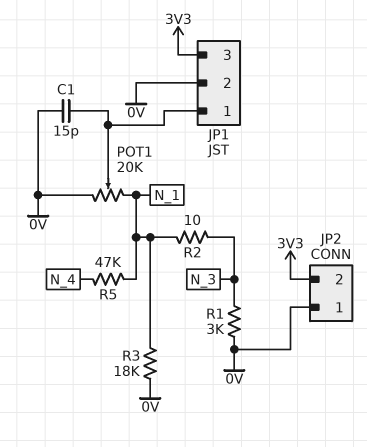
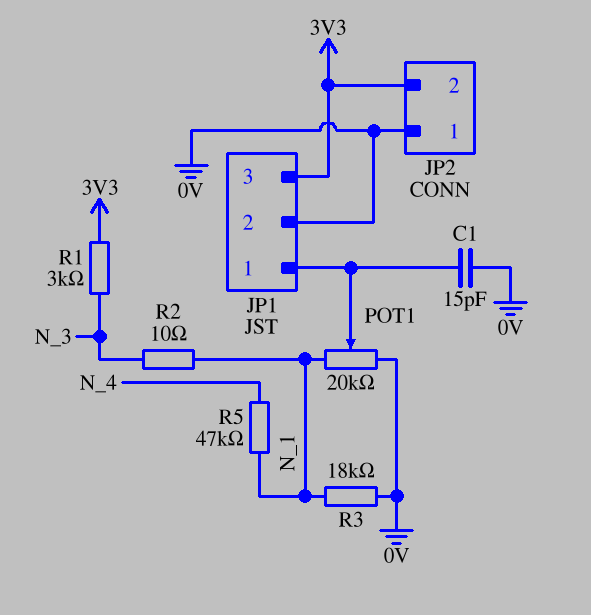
R1: 3k (0V, N_3) -> 3k (3V3, N_3)

